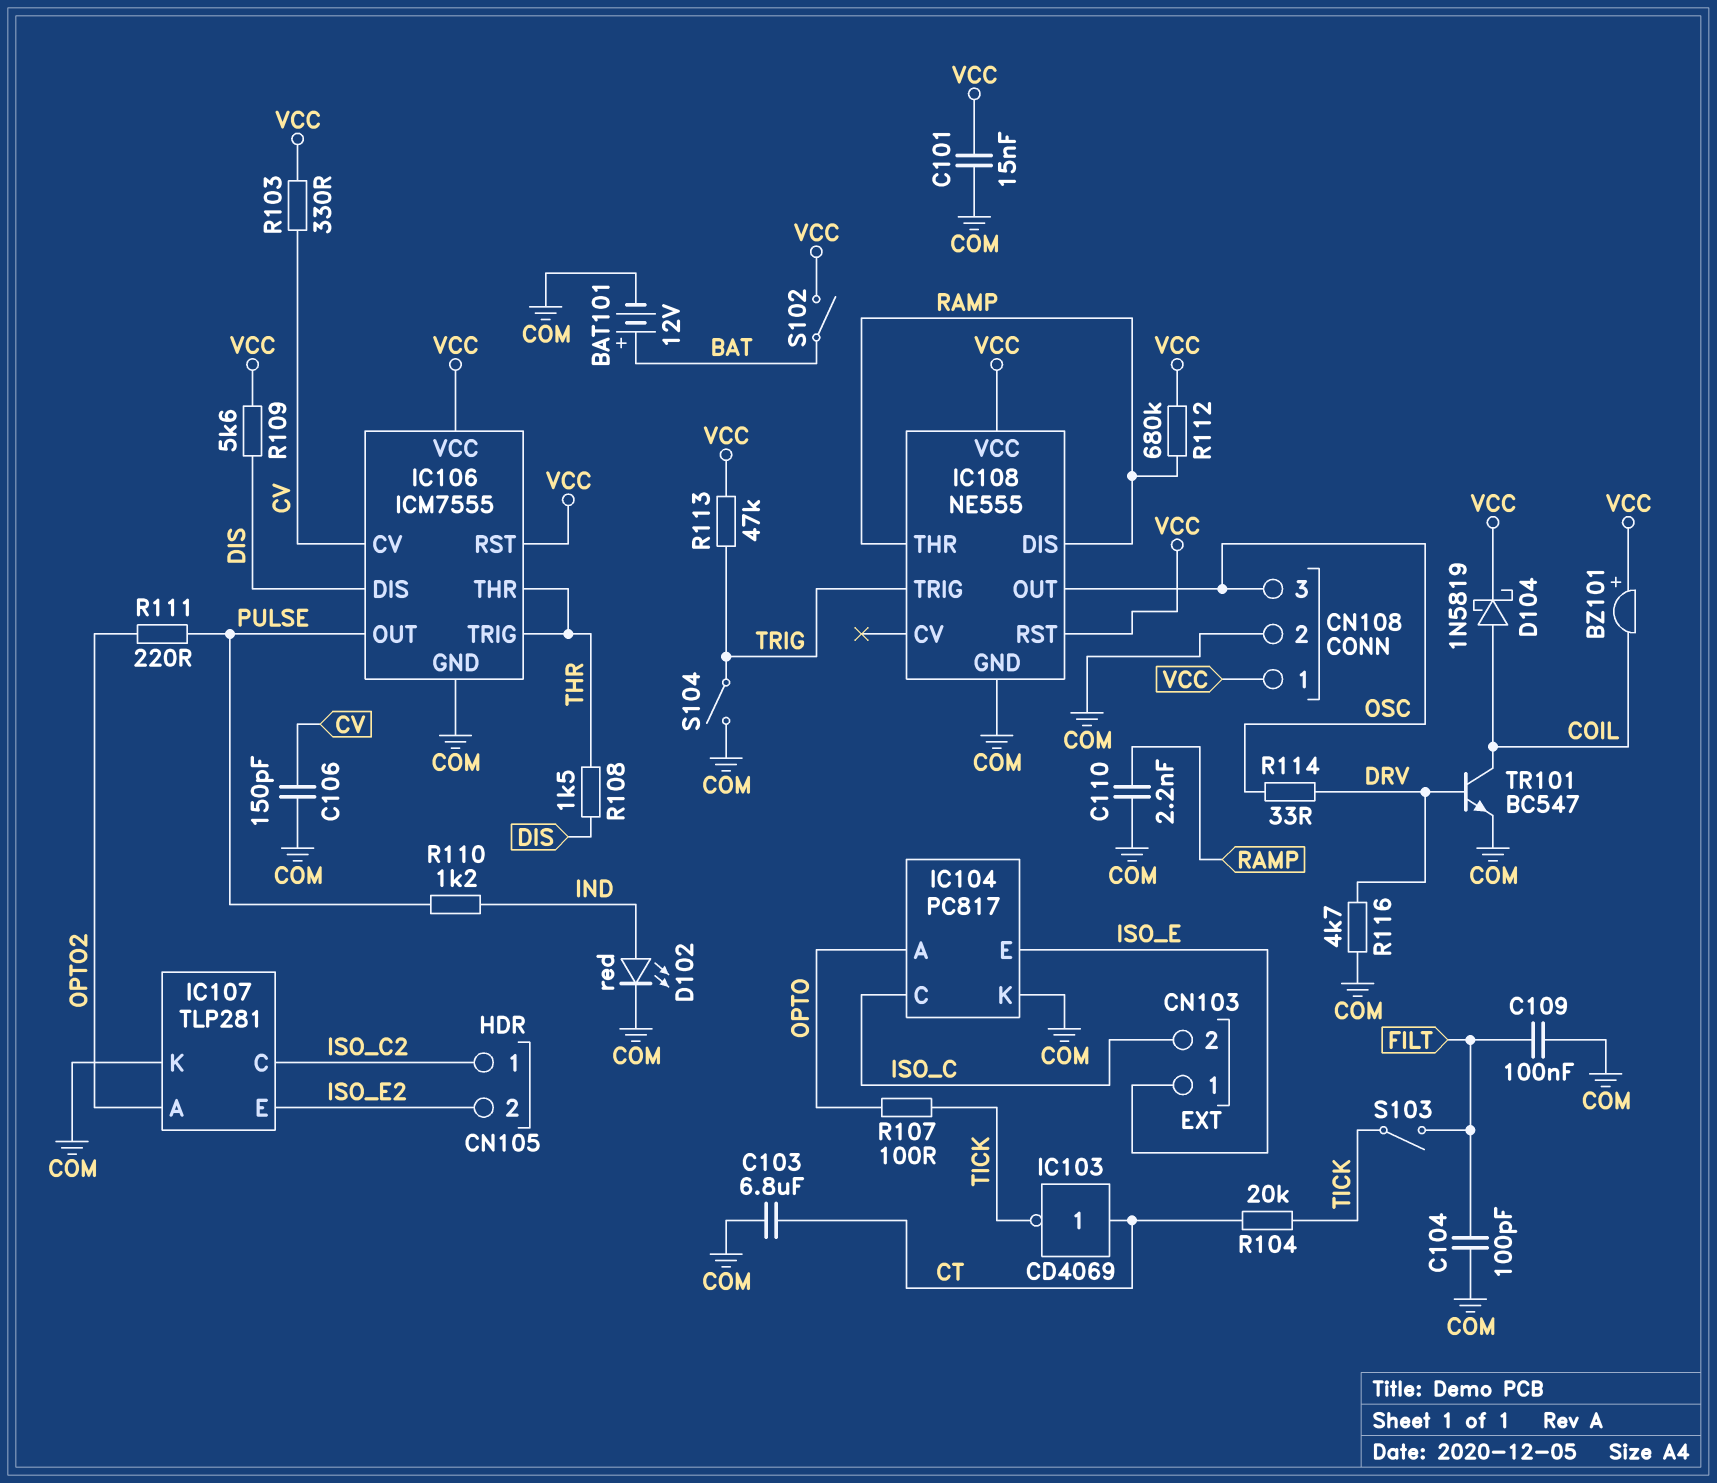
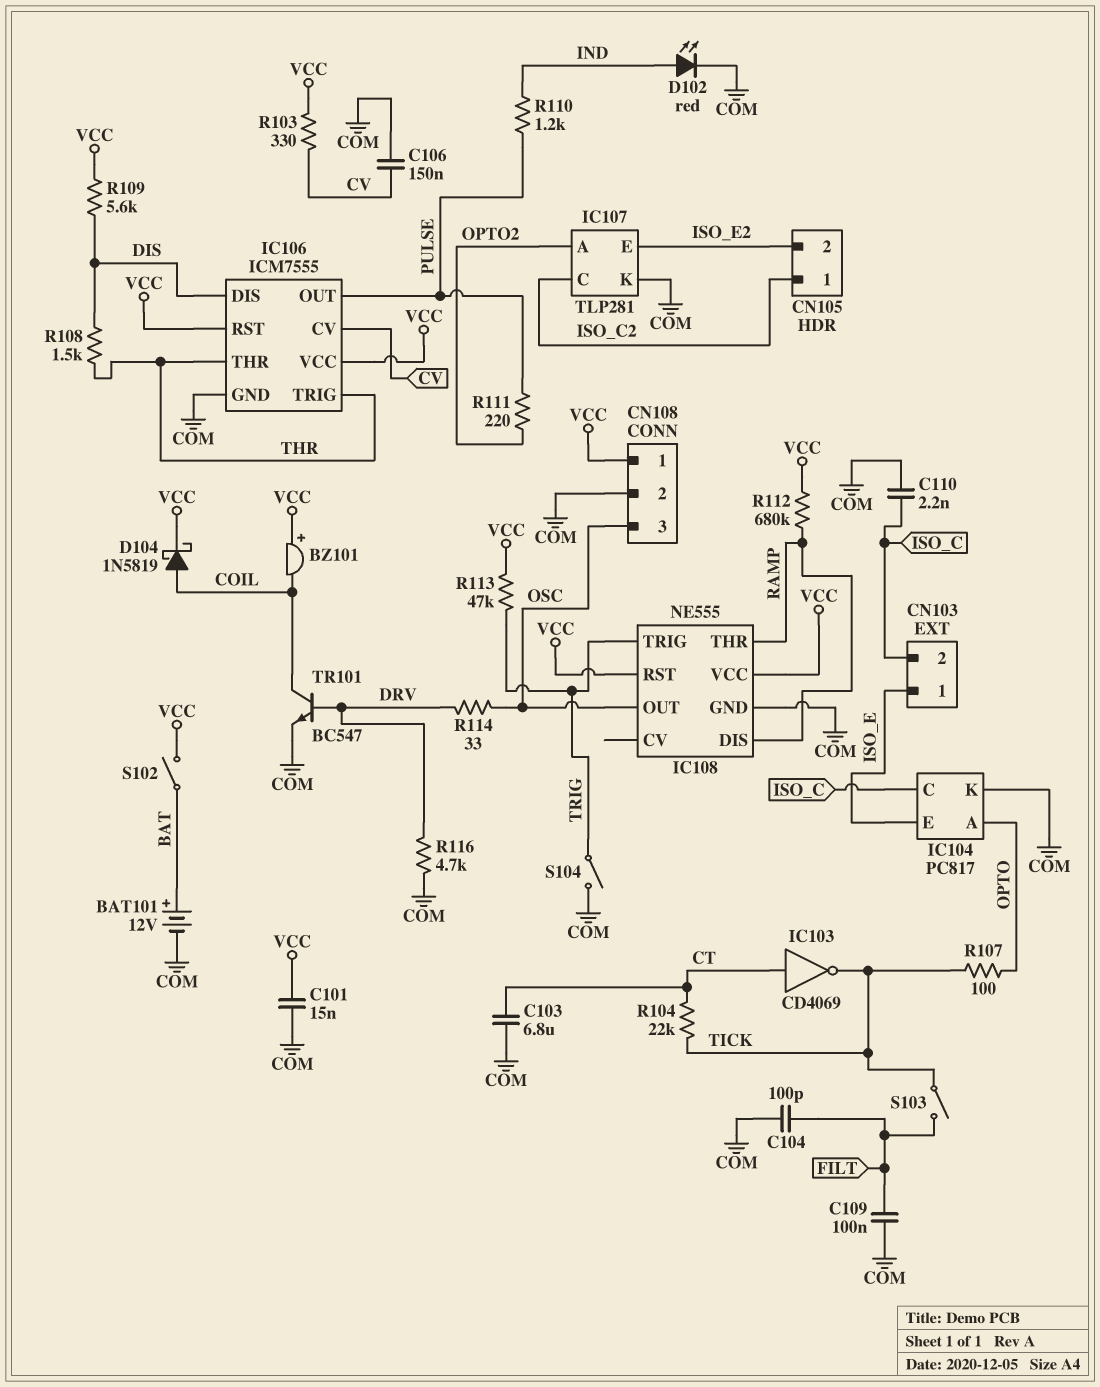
C106: 150pF (COM, CV) -> 150nF (COM, CV)
C110: 2.2nF (COM, RAMP) -> 2.2nF (COM, ISO_C)
R104: 20k (CT, TICK) -> 22k (CT, TICK)

